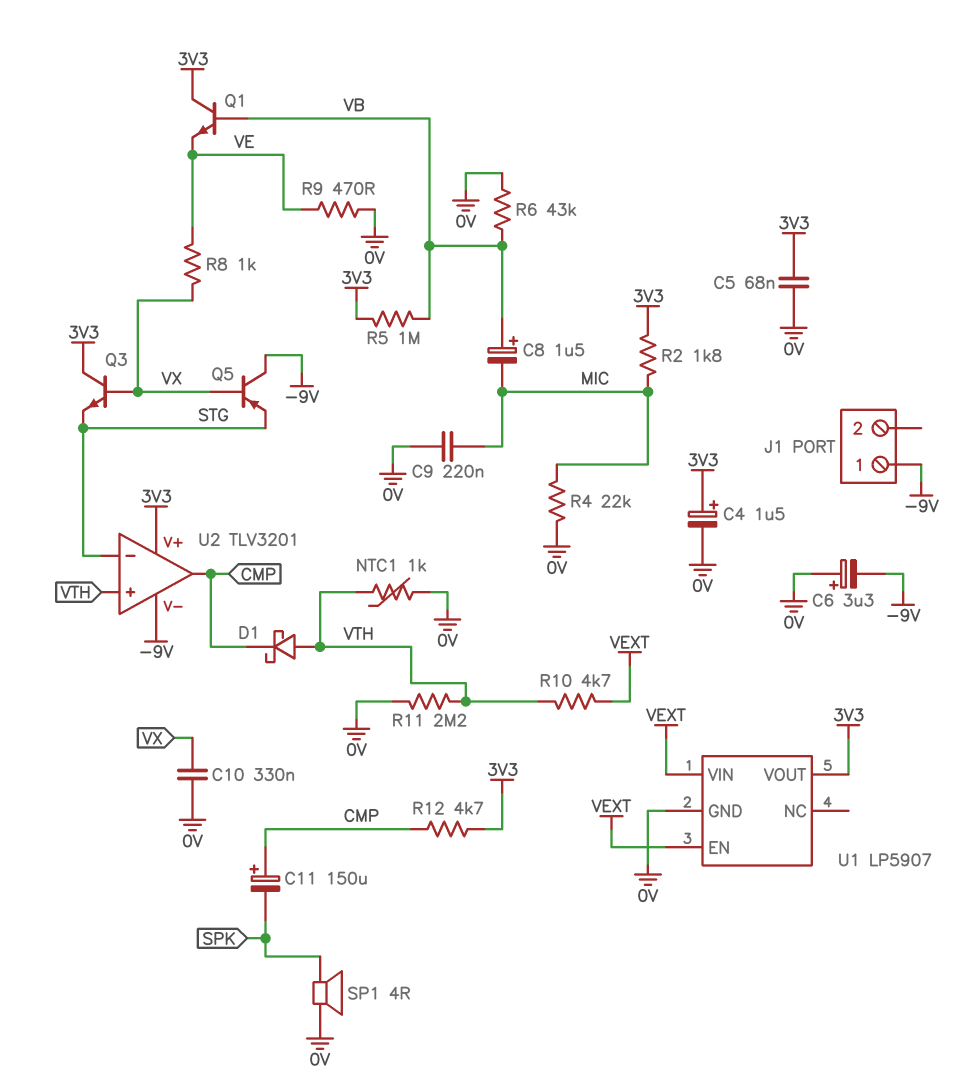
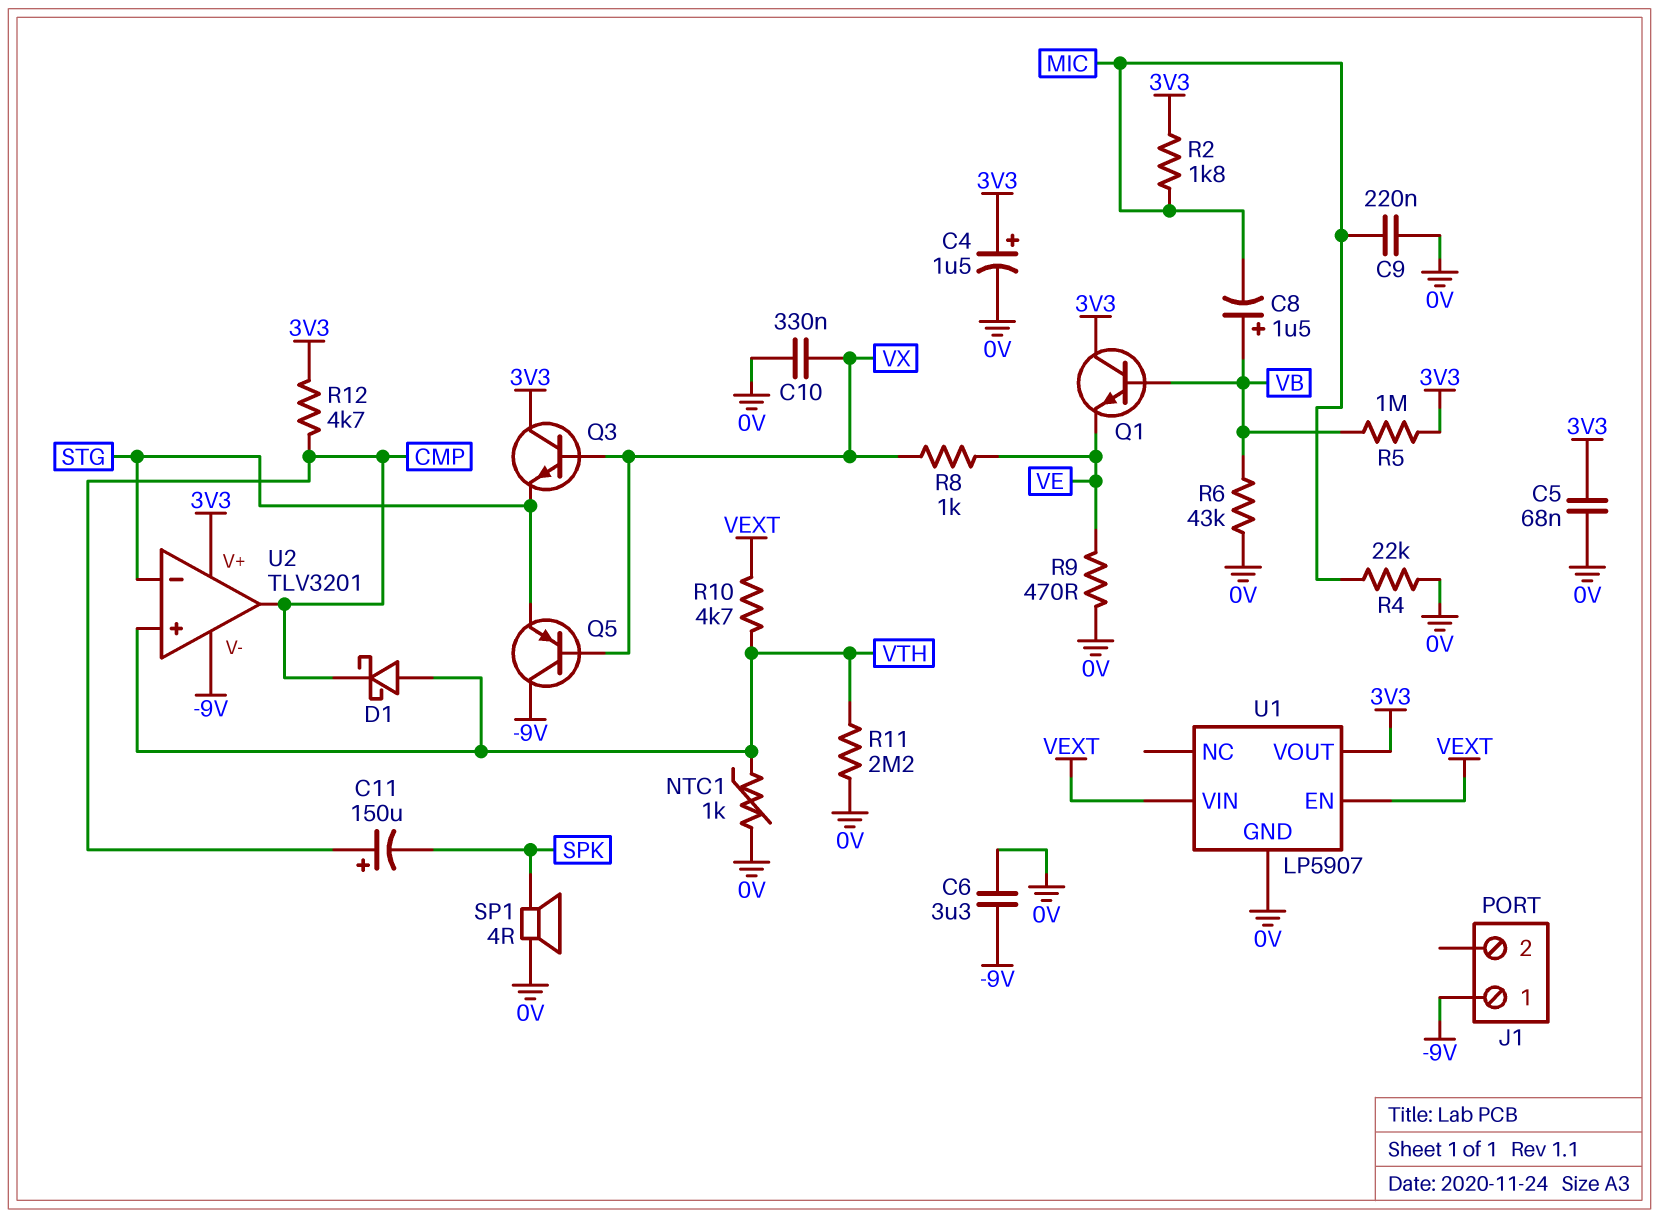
C6: 3.3uF (plus 0V, minus -9V) -> 3.3uF (-9V, 0V)

